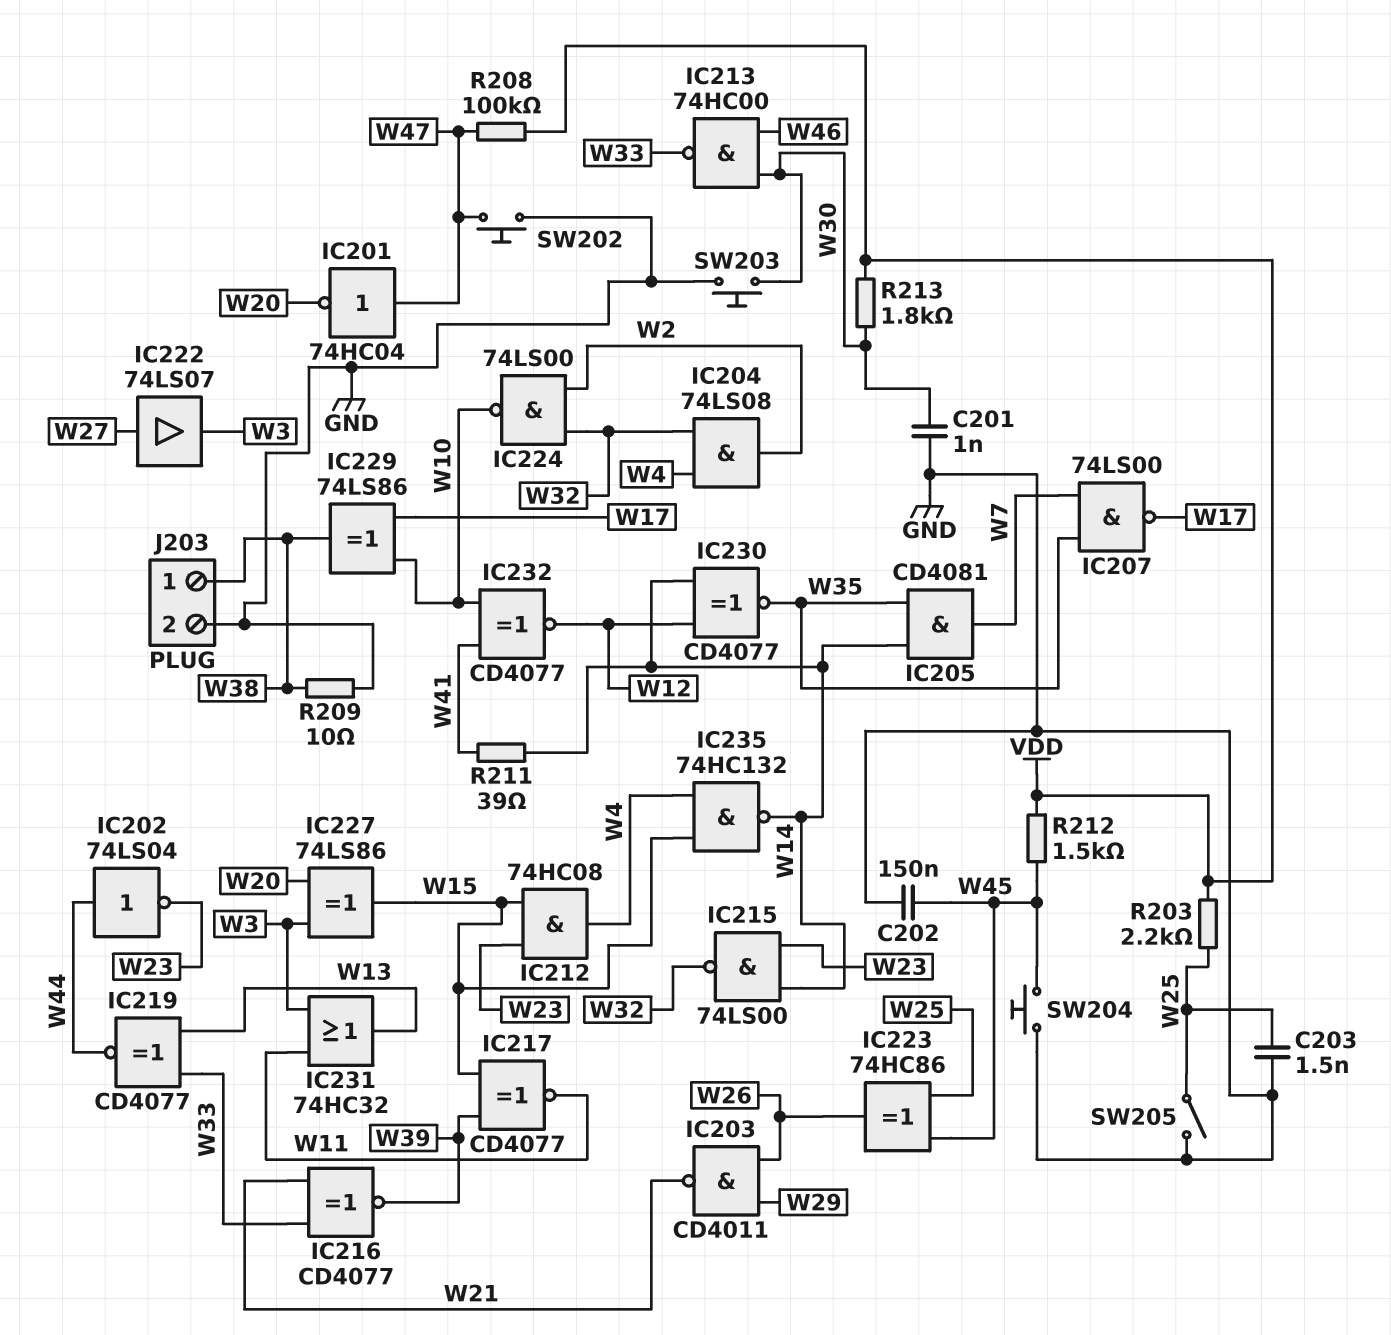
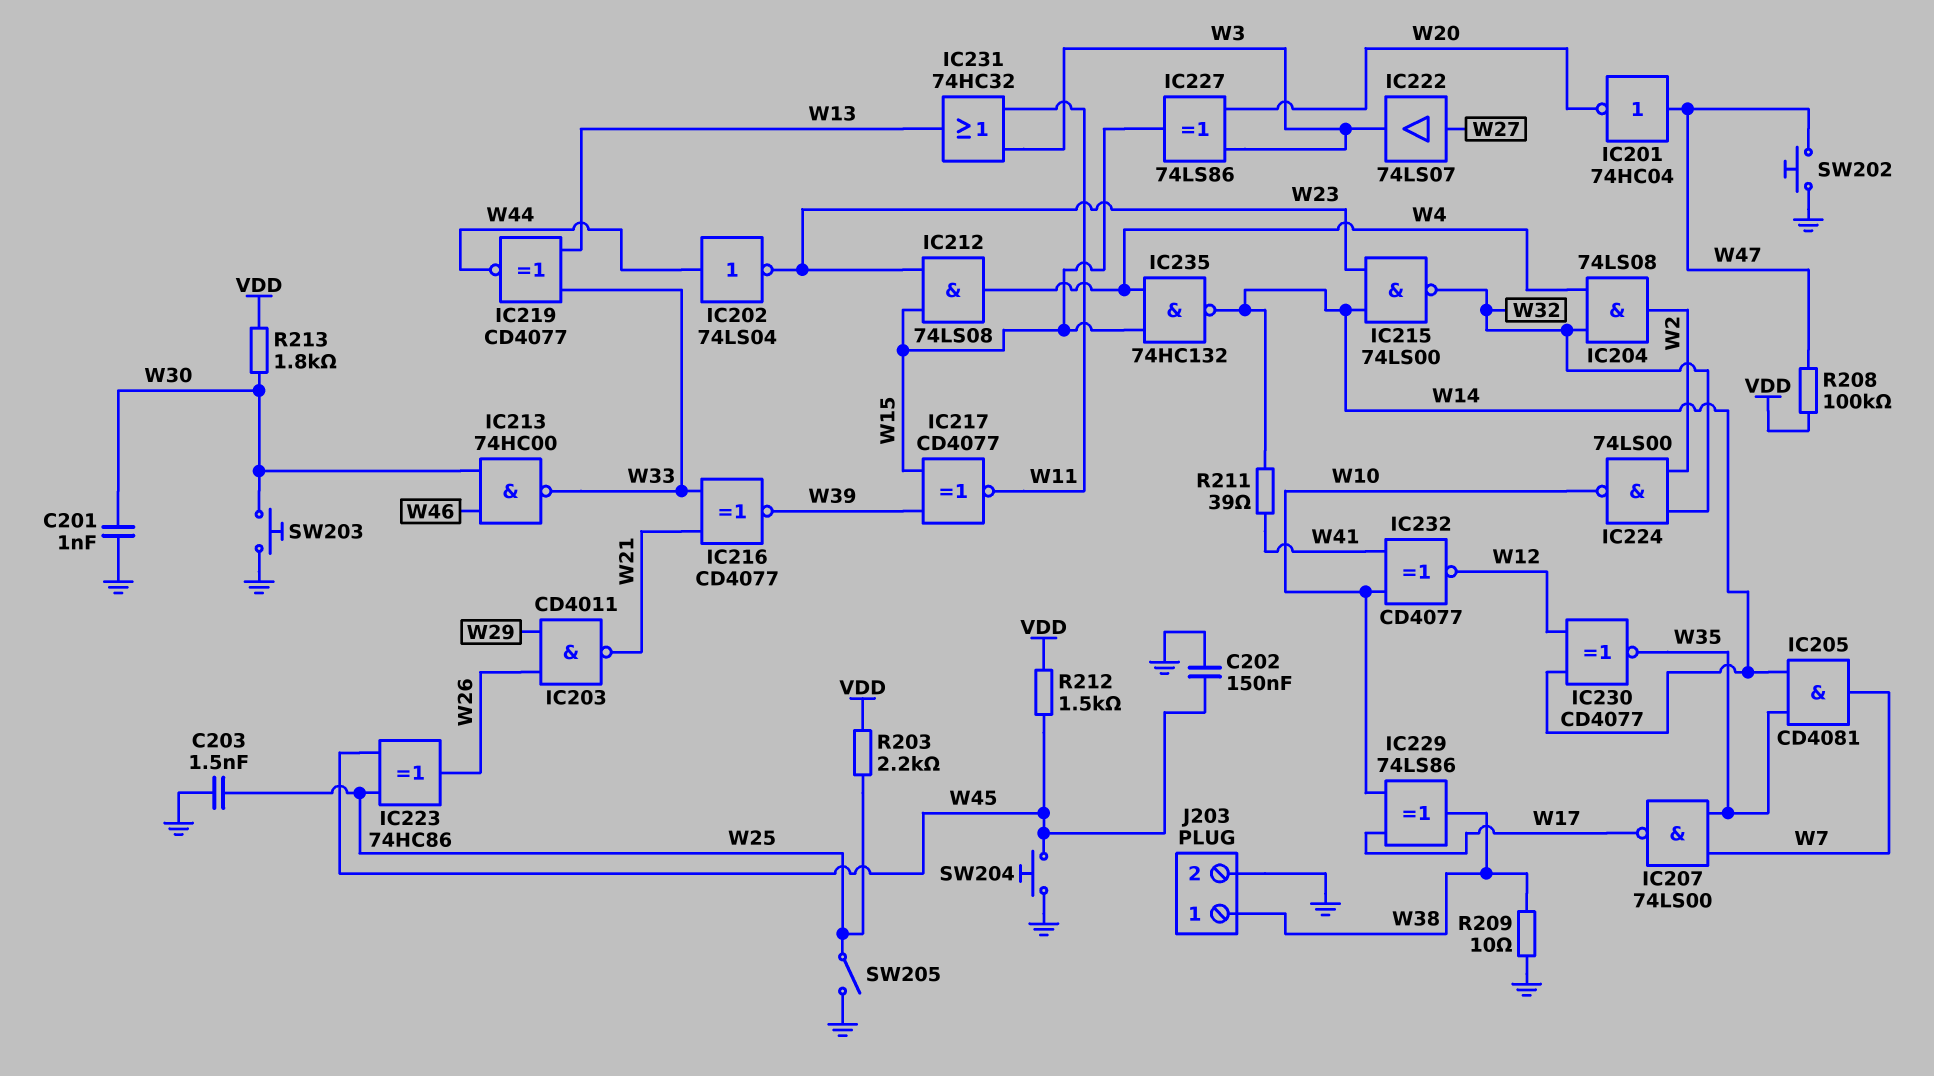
IC212: AND 74HC08 (in W15, in W23, out W4) -> AND 74LS08 (in W15, in W23, out W4)

